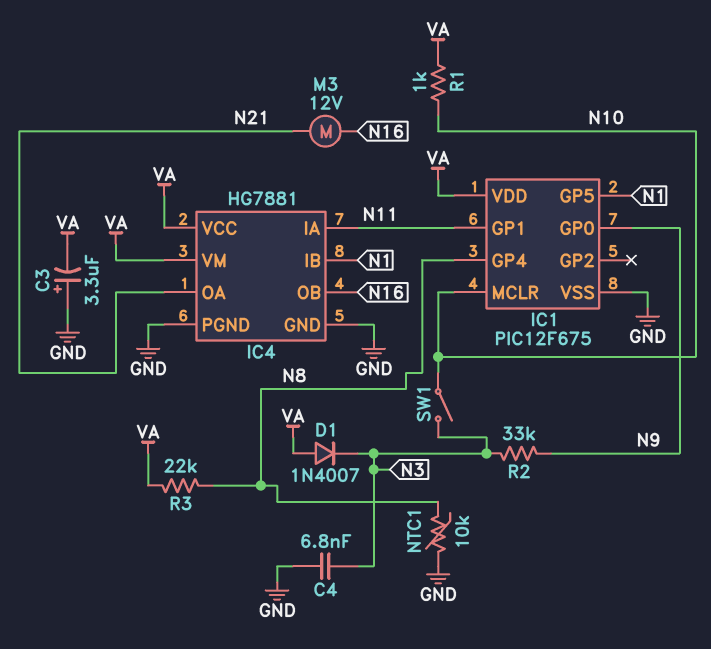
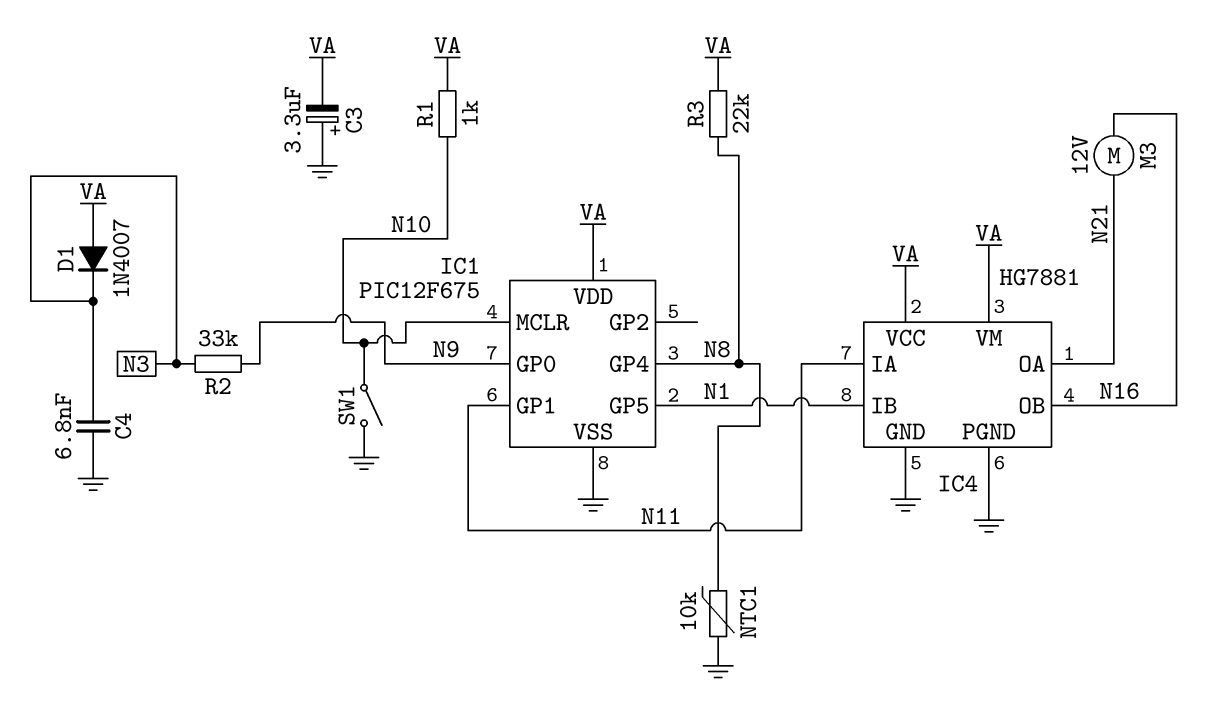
SW1: switch (N3, N10) -> switch (GND, N10)

